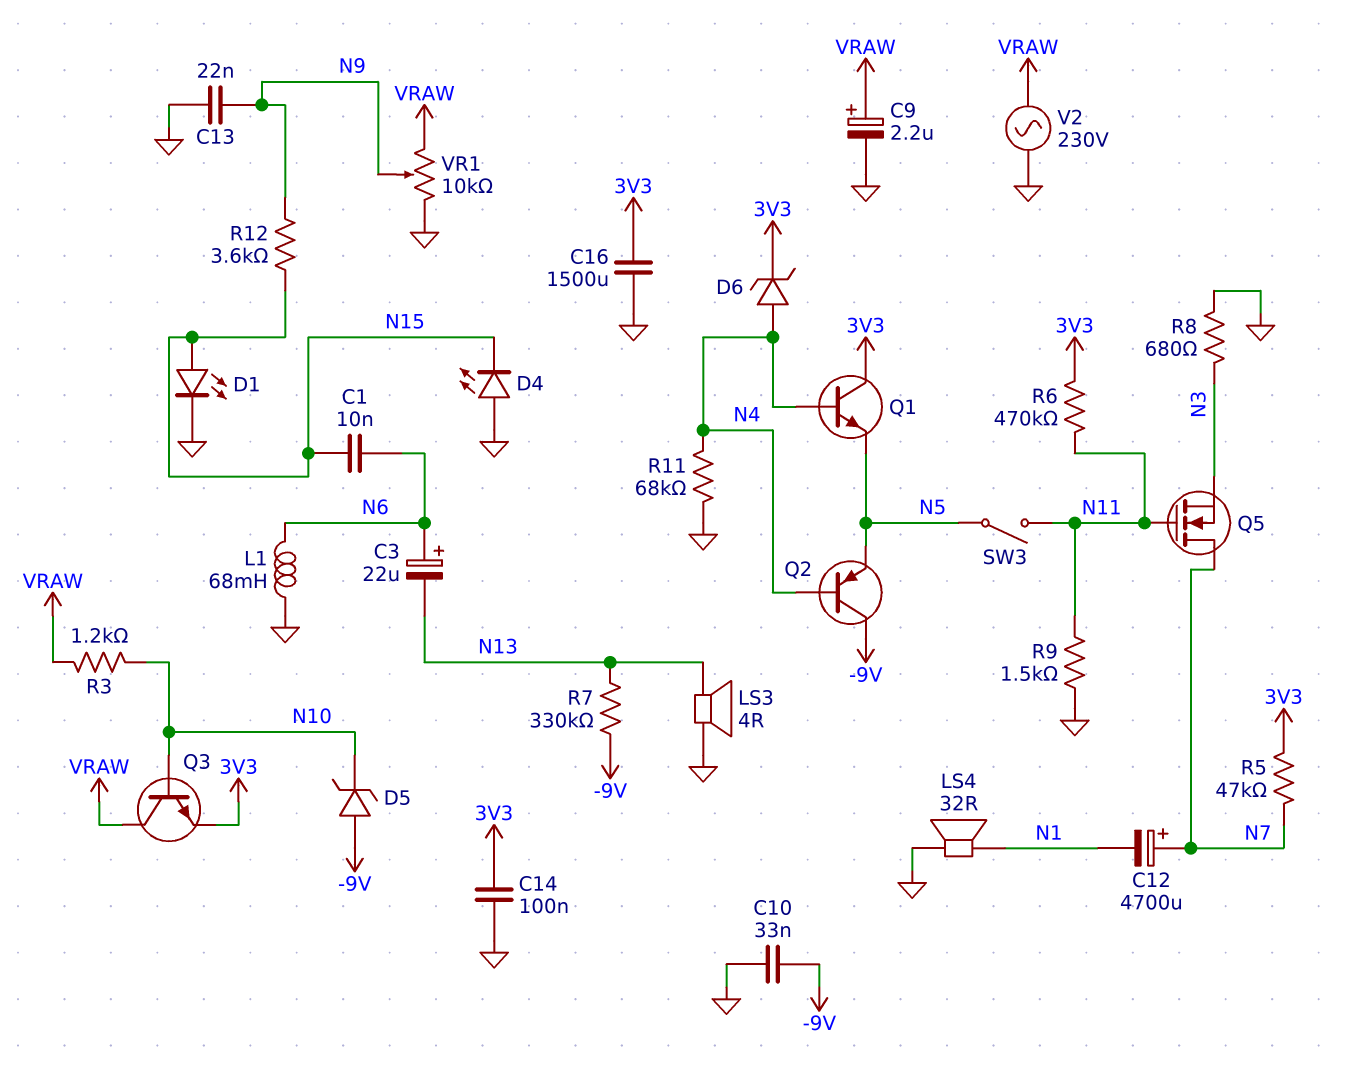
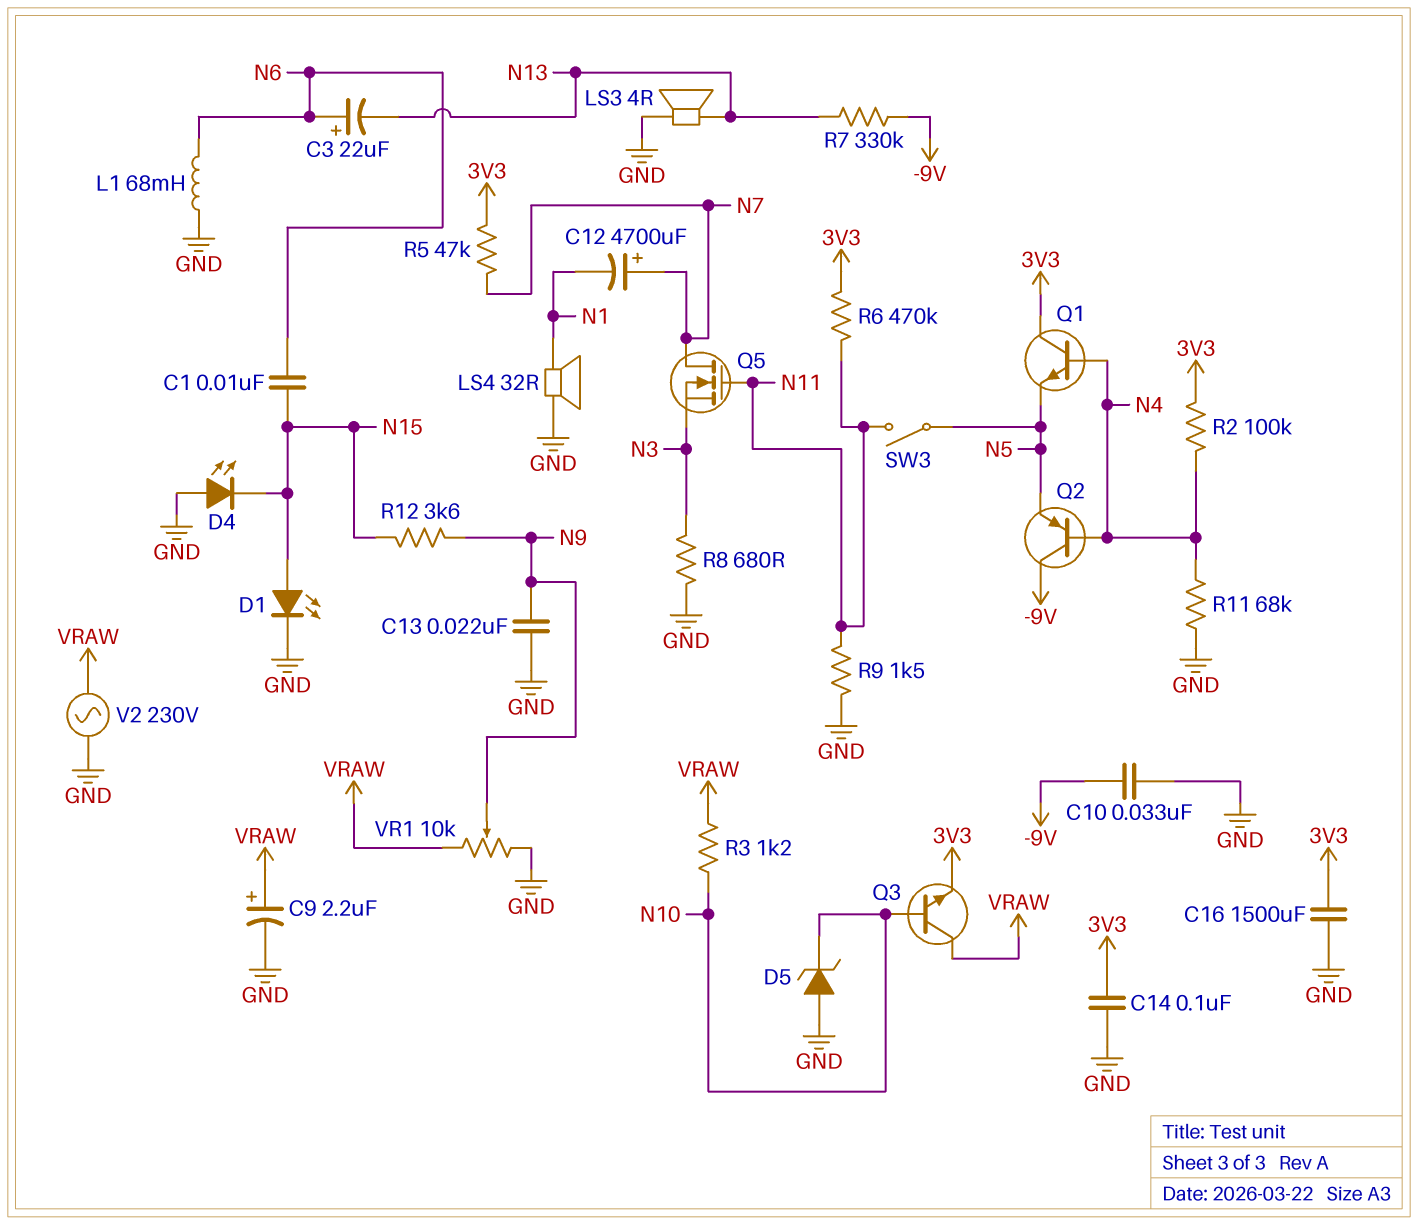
D5: zener (A -9V, K N10) -> zener (A GND, K N10)
D6: zener (A N4, K 3V3) -> none
R2: none -> 100k (3V3, N4)

